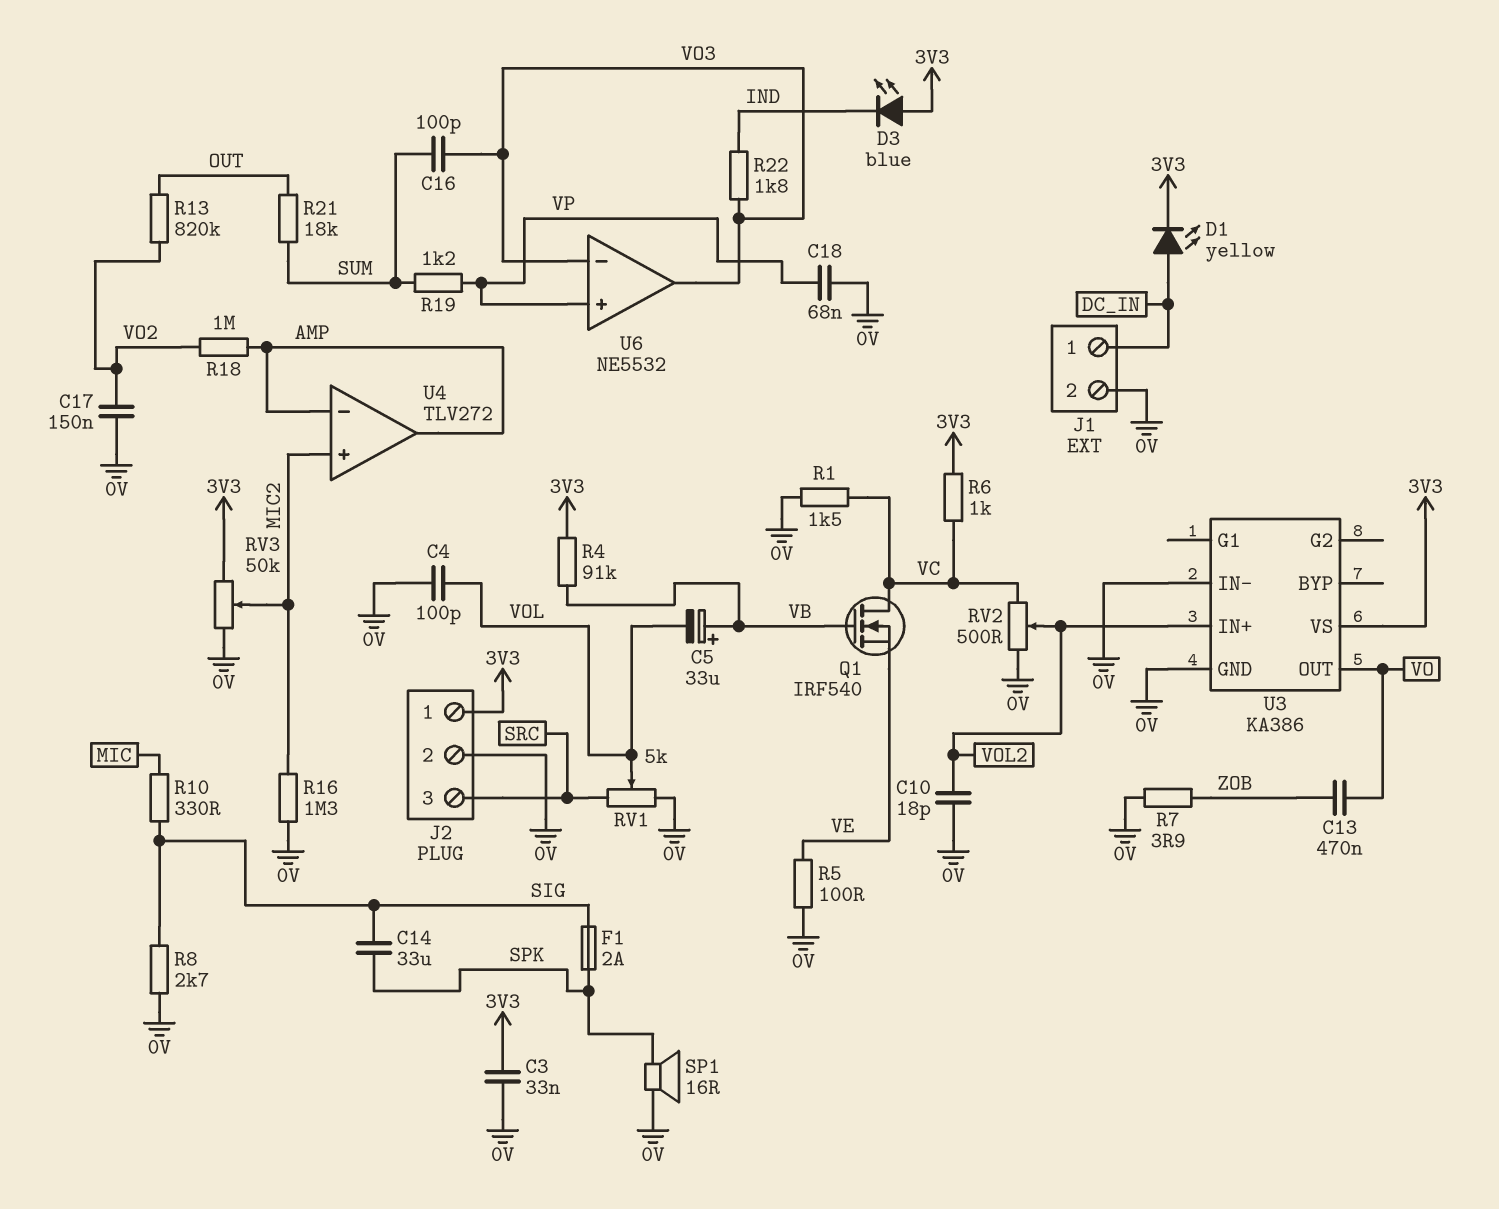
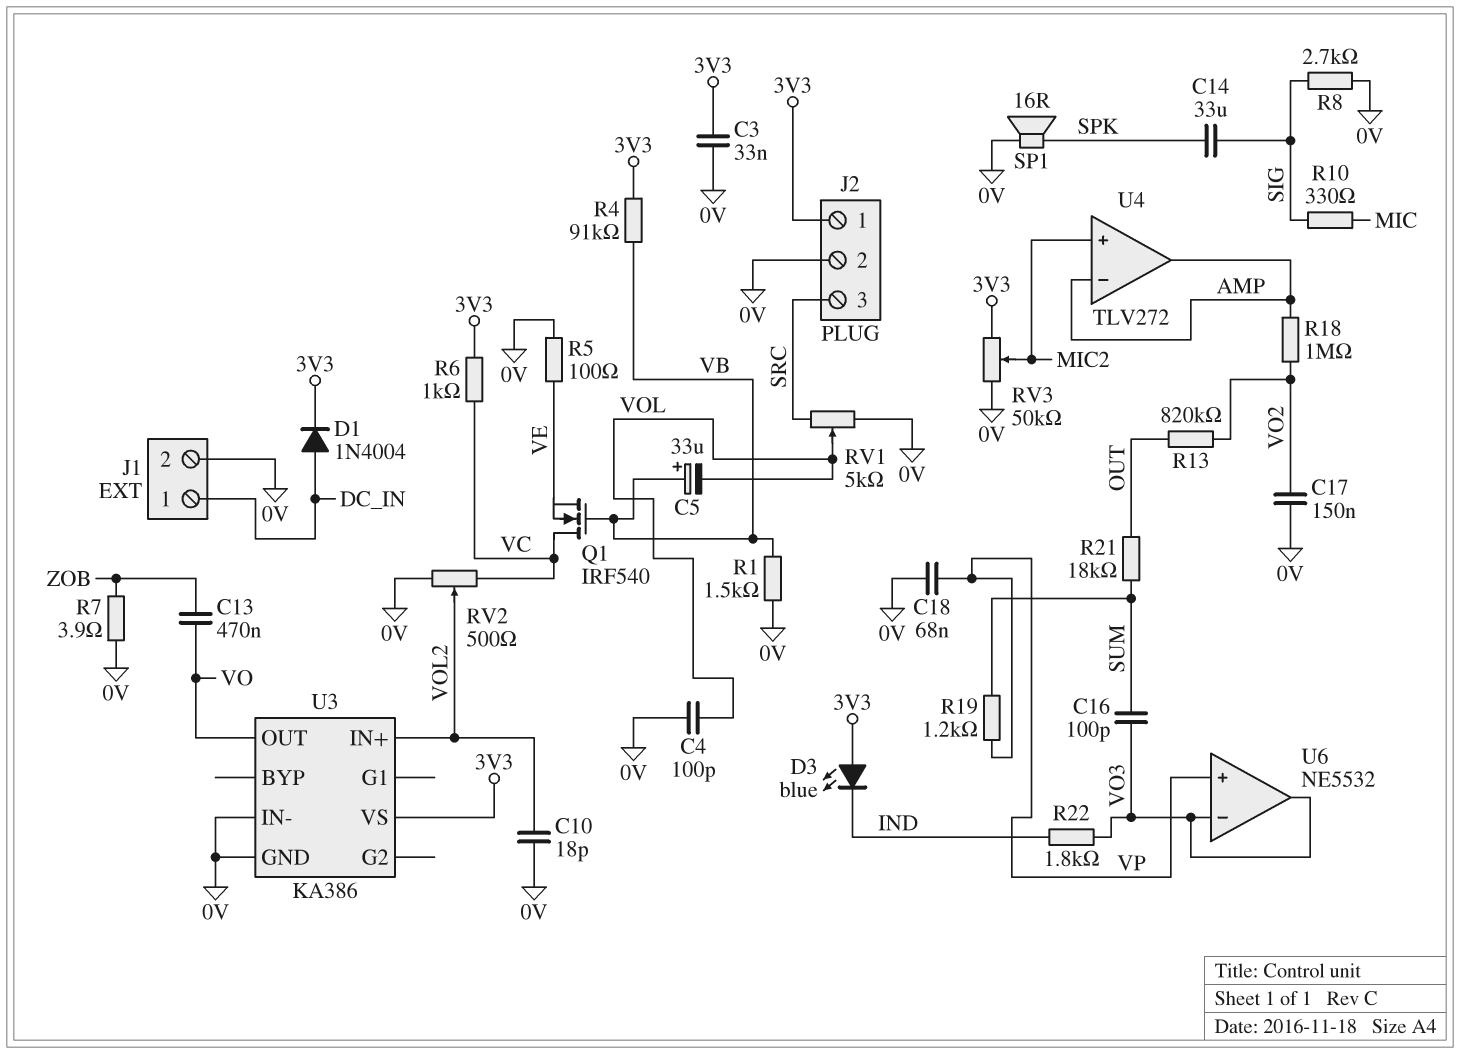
D1: LED yellow (A DC_IN, K 3V3) -> diode 1N4004 (A DC_IN, K 3V3)
F1: 2A (SIG, SPK) -> none
R1: 1.5k (0V, VC) -> 1.5k (0V, VB)
R16: 1.3M (0V, MIC2) -> none

